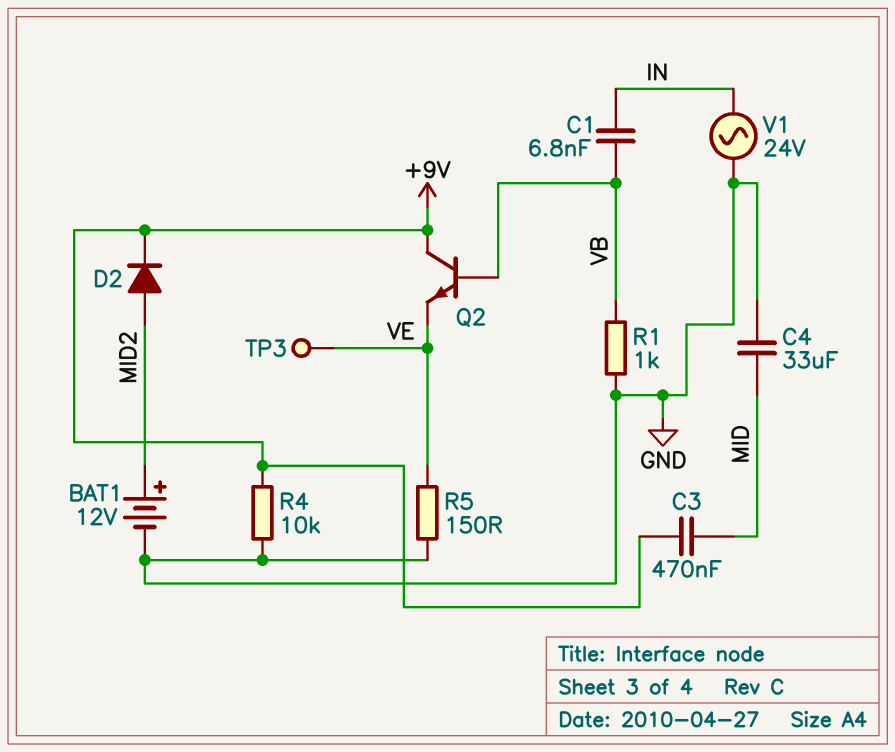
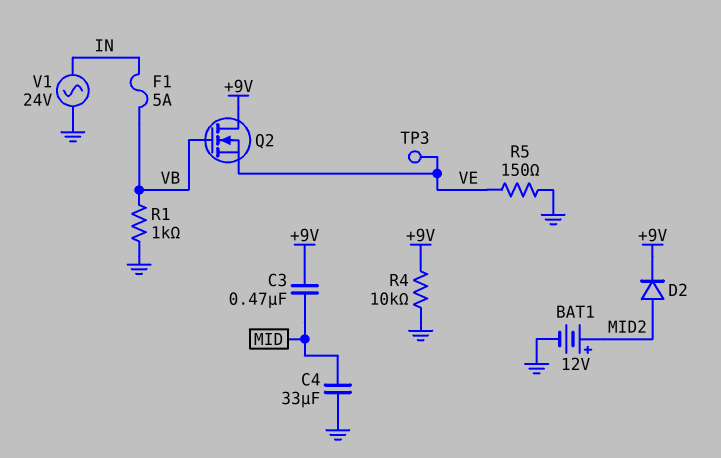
C1: 6.8nF (IN, VB) -> none
F1: none -> 5A (IN, VB)
Q2: NPN (B VB, C +9V, E VE) -> NMOS (G VB, D +9V, S VE)

